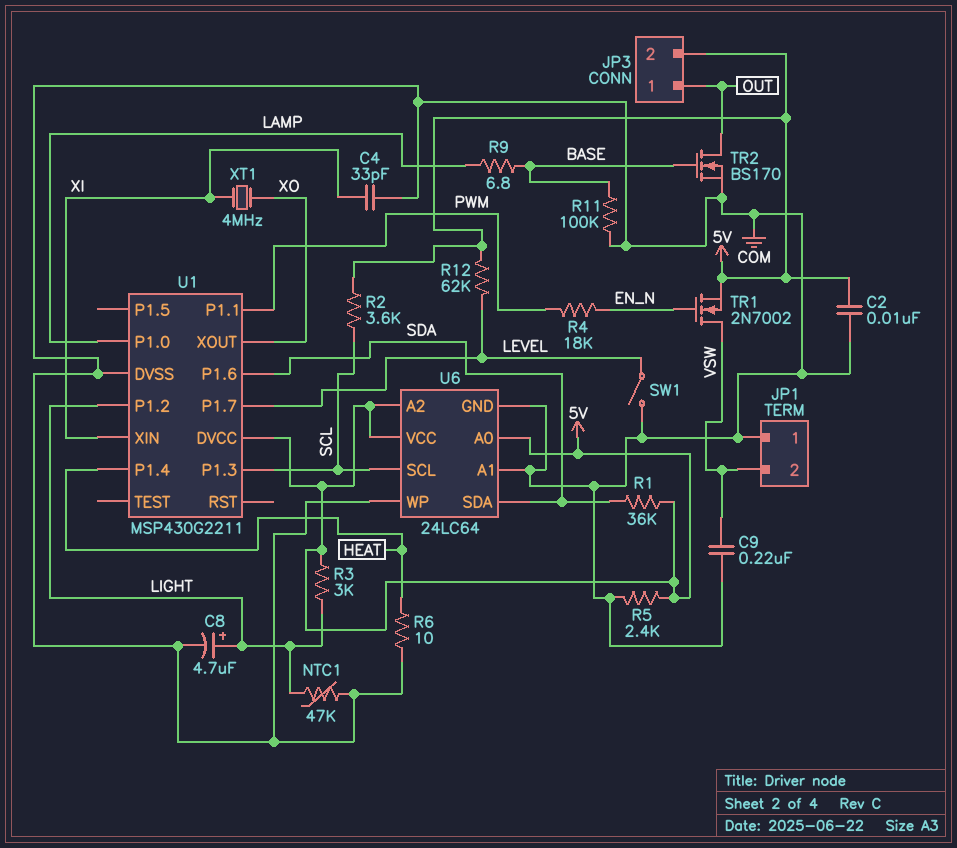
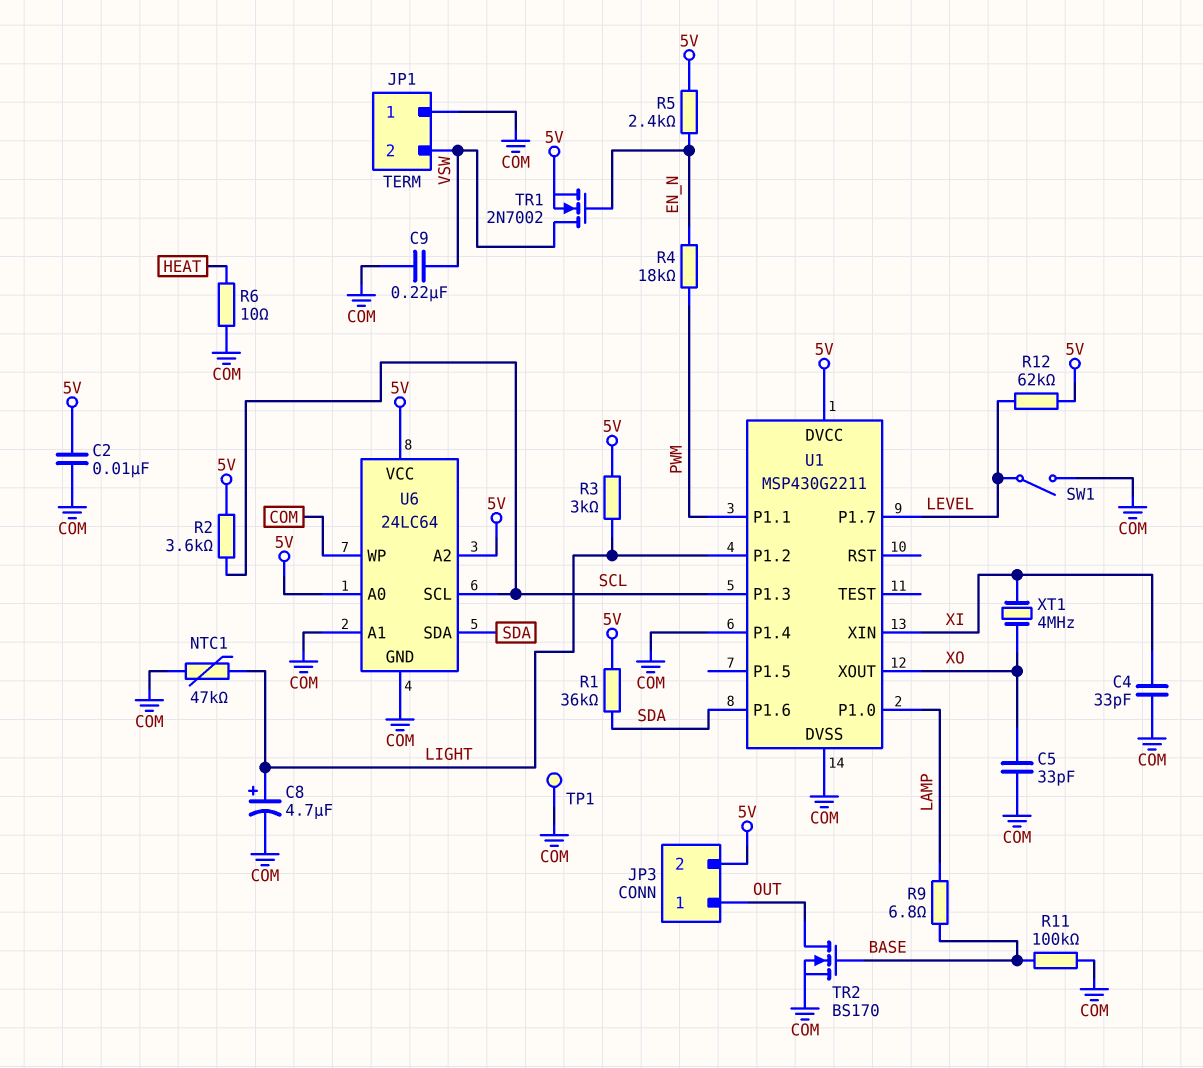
C5: none -> 33pF (COM, XO)
R5: 2.4k (5V, COM) -> 2.4k (5V, EN_N)
TP1: none -> test point (COM)
U1 pin P1.4: HEAT -> COM

